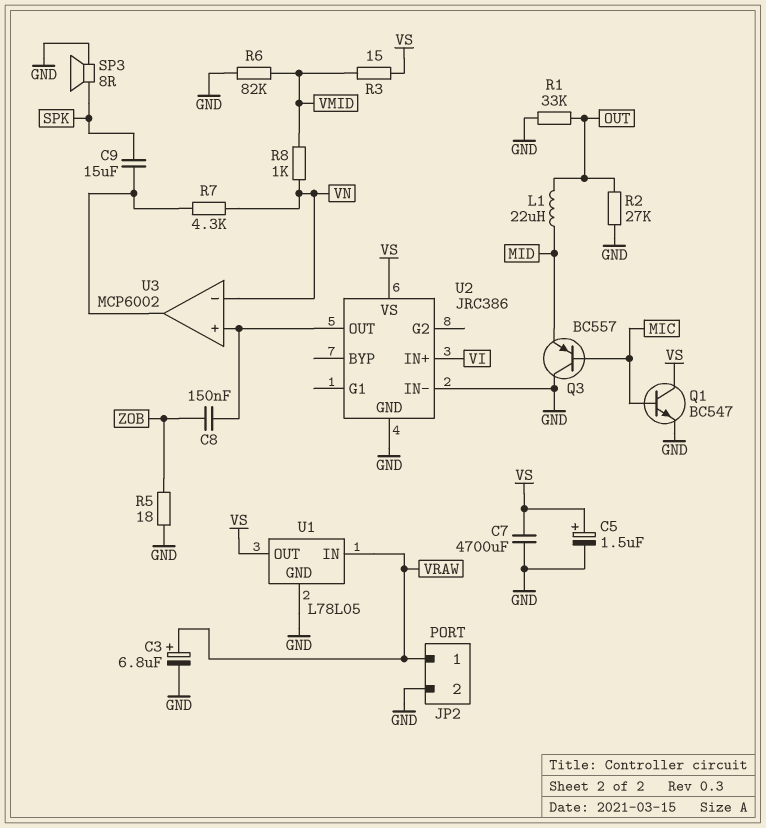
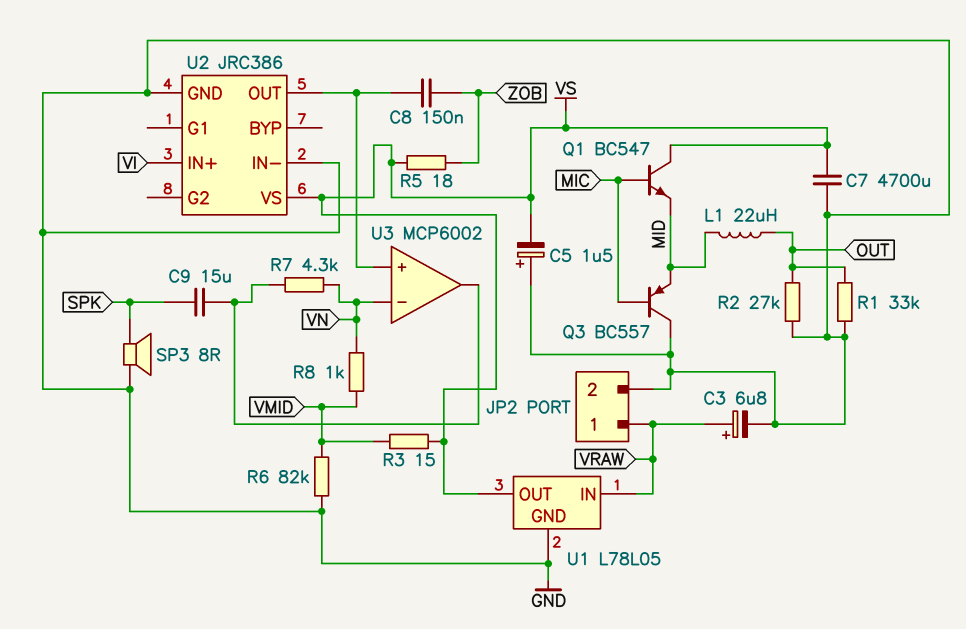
C5: 1.5uF (plus VS, minus GND) -> 1.5uF (plus GND, minus VS)
Q1: NPN BC547 (B MIC, C VS, E GND) -> NPN BC547 (B MIC, C VS, E MID)
R5: 18 (GND, ZOB) -> 18 (VS, ZOB)

